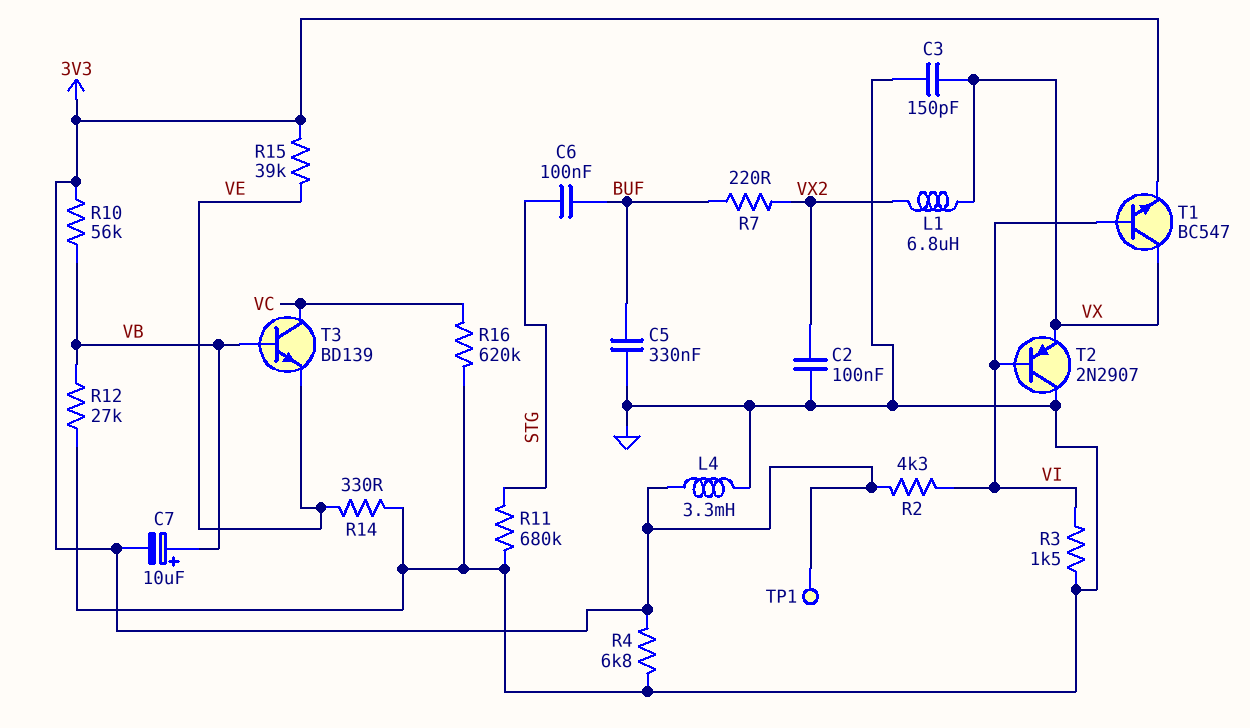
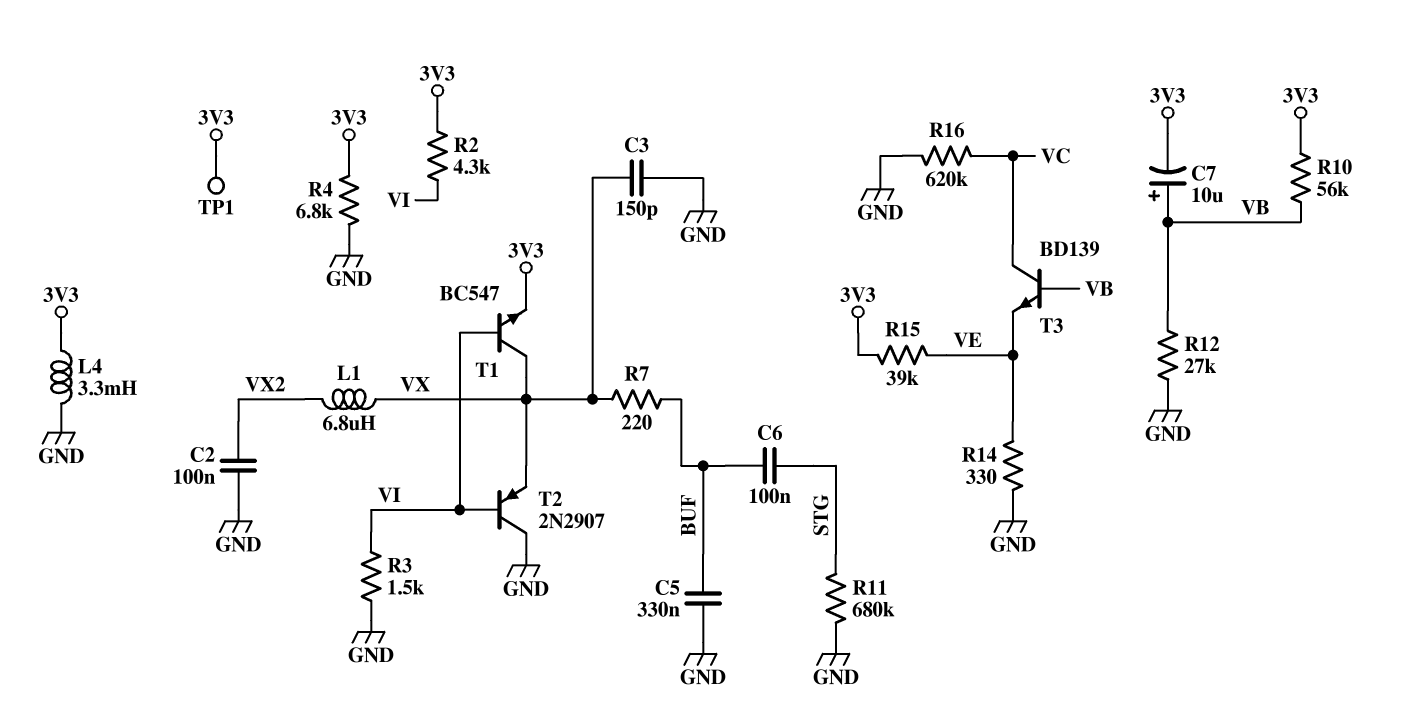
R7: 220 (BUF, VX2) -> 220 (BUF, VX)

